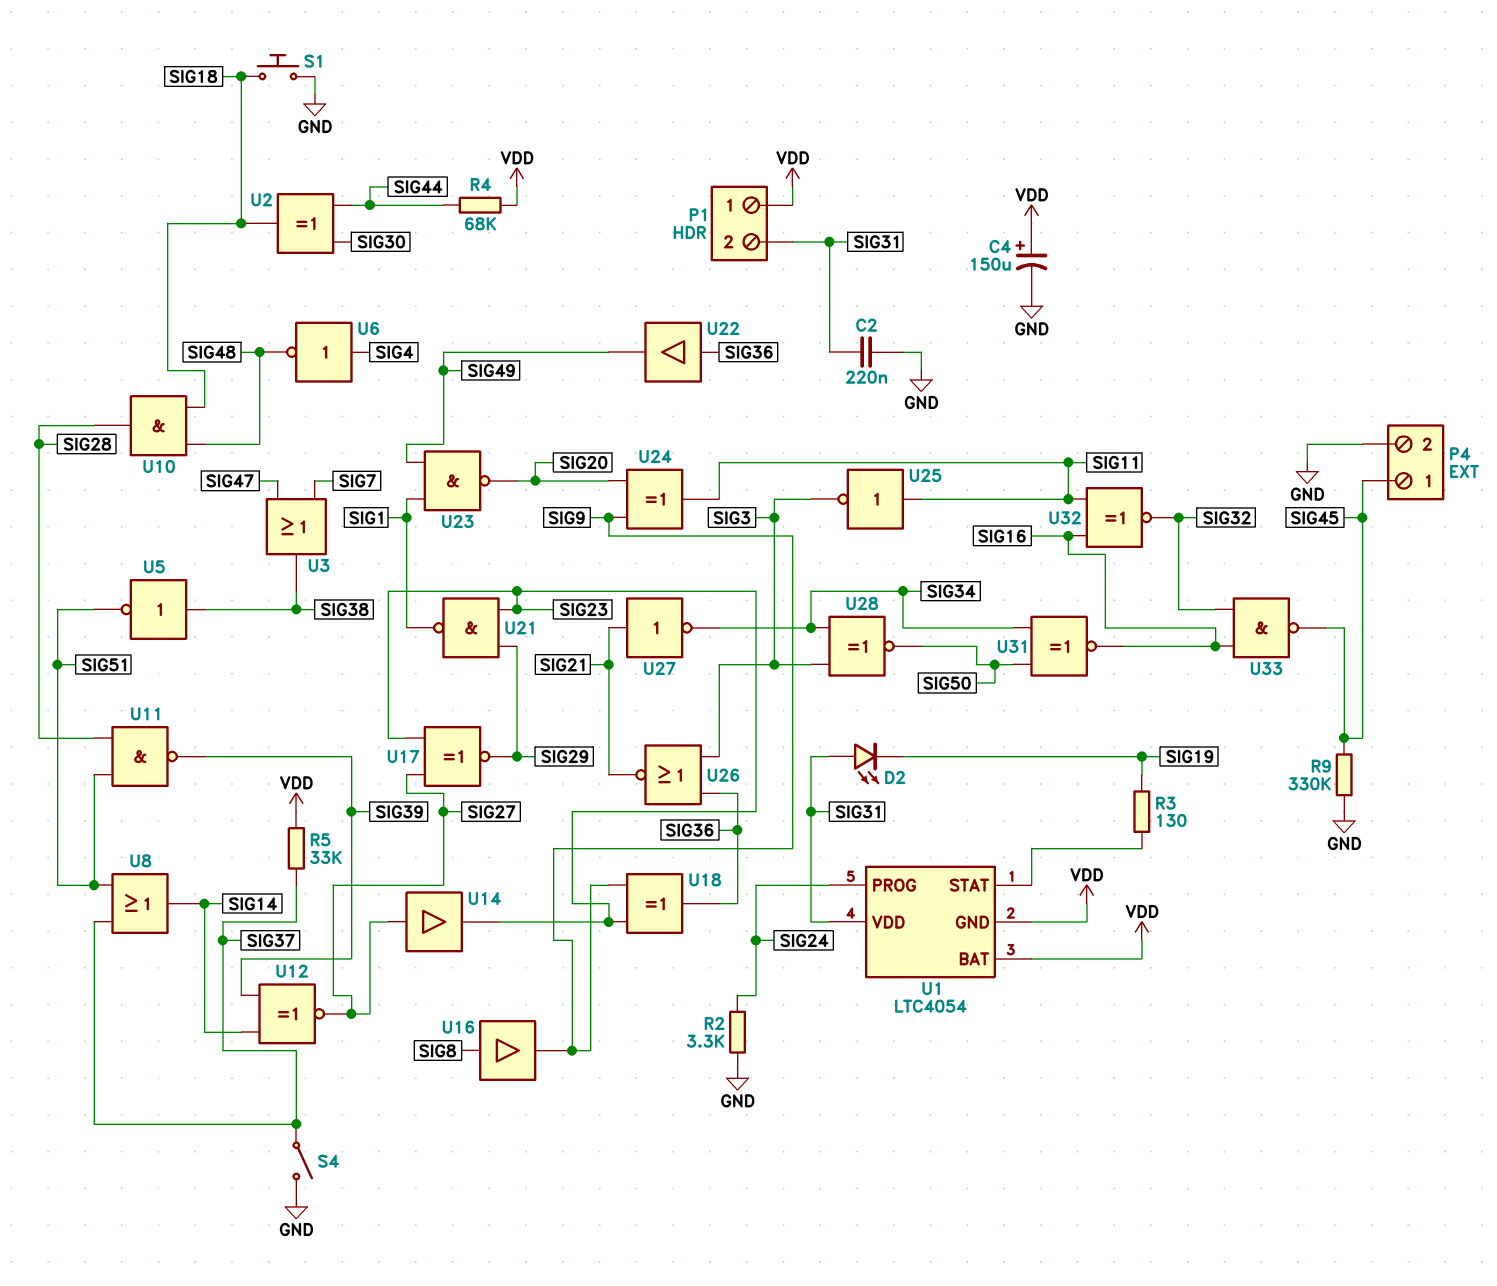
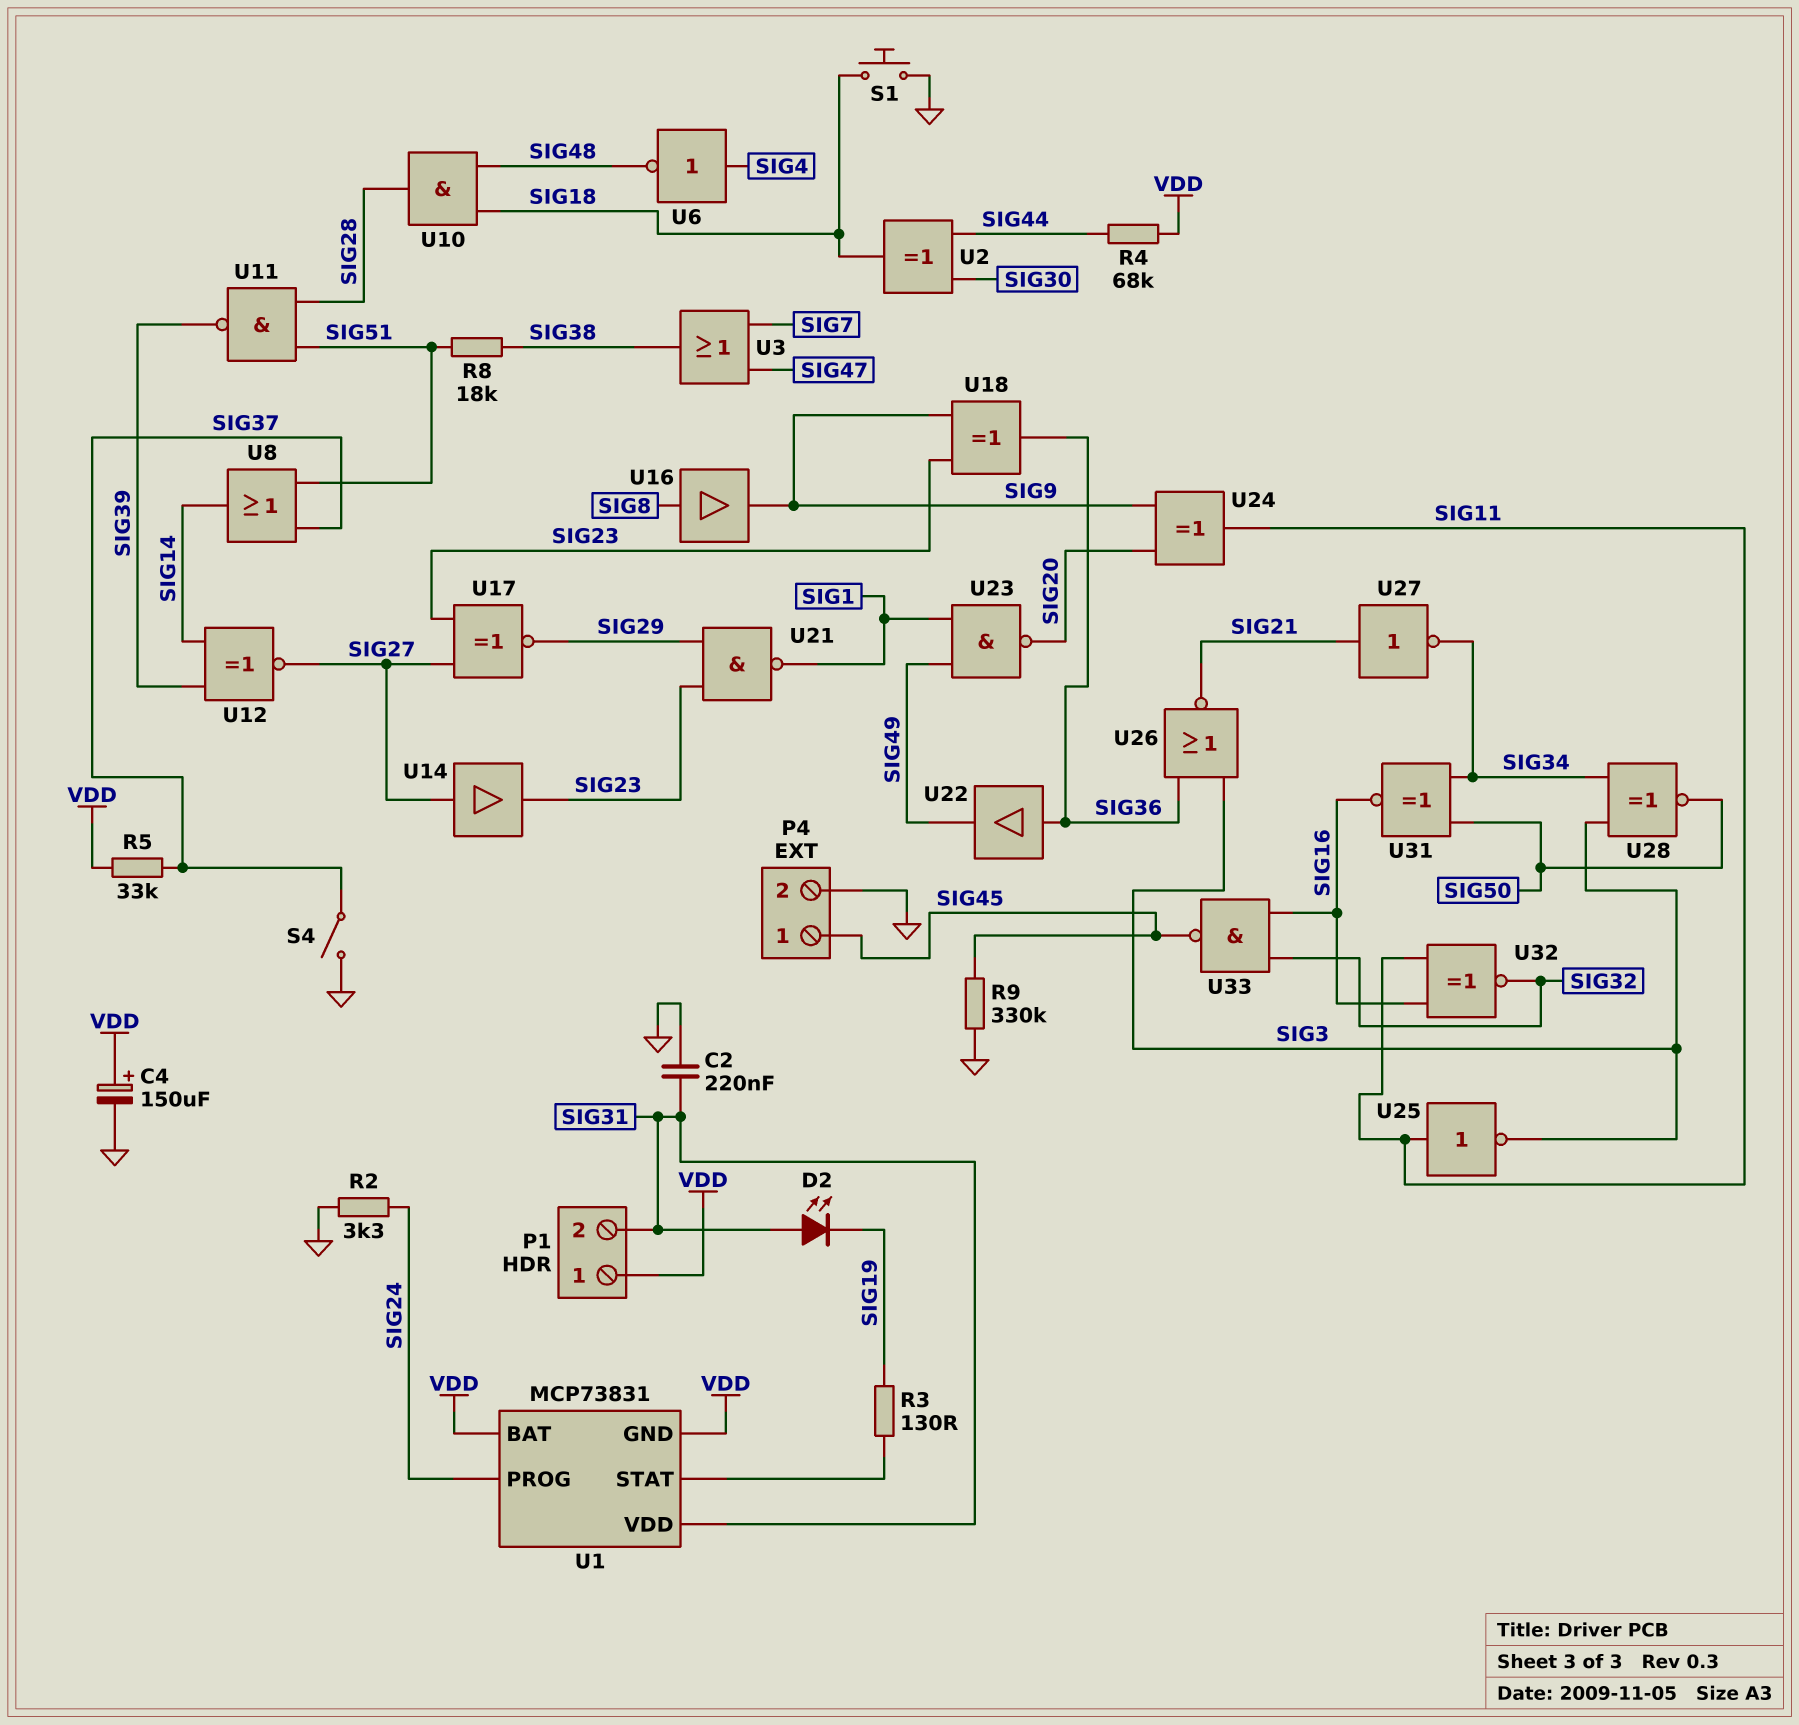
R8: none -> 18k (SIG38, SIG51)
U1: LTC4054 -> MCP73831
U5: NOT (in SIG38, out SIG51) -> none

